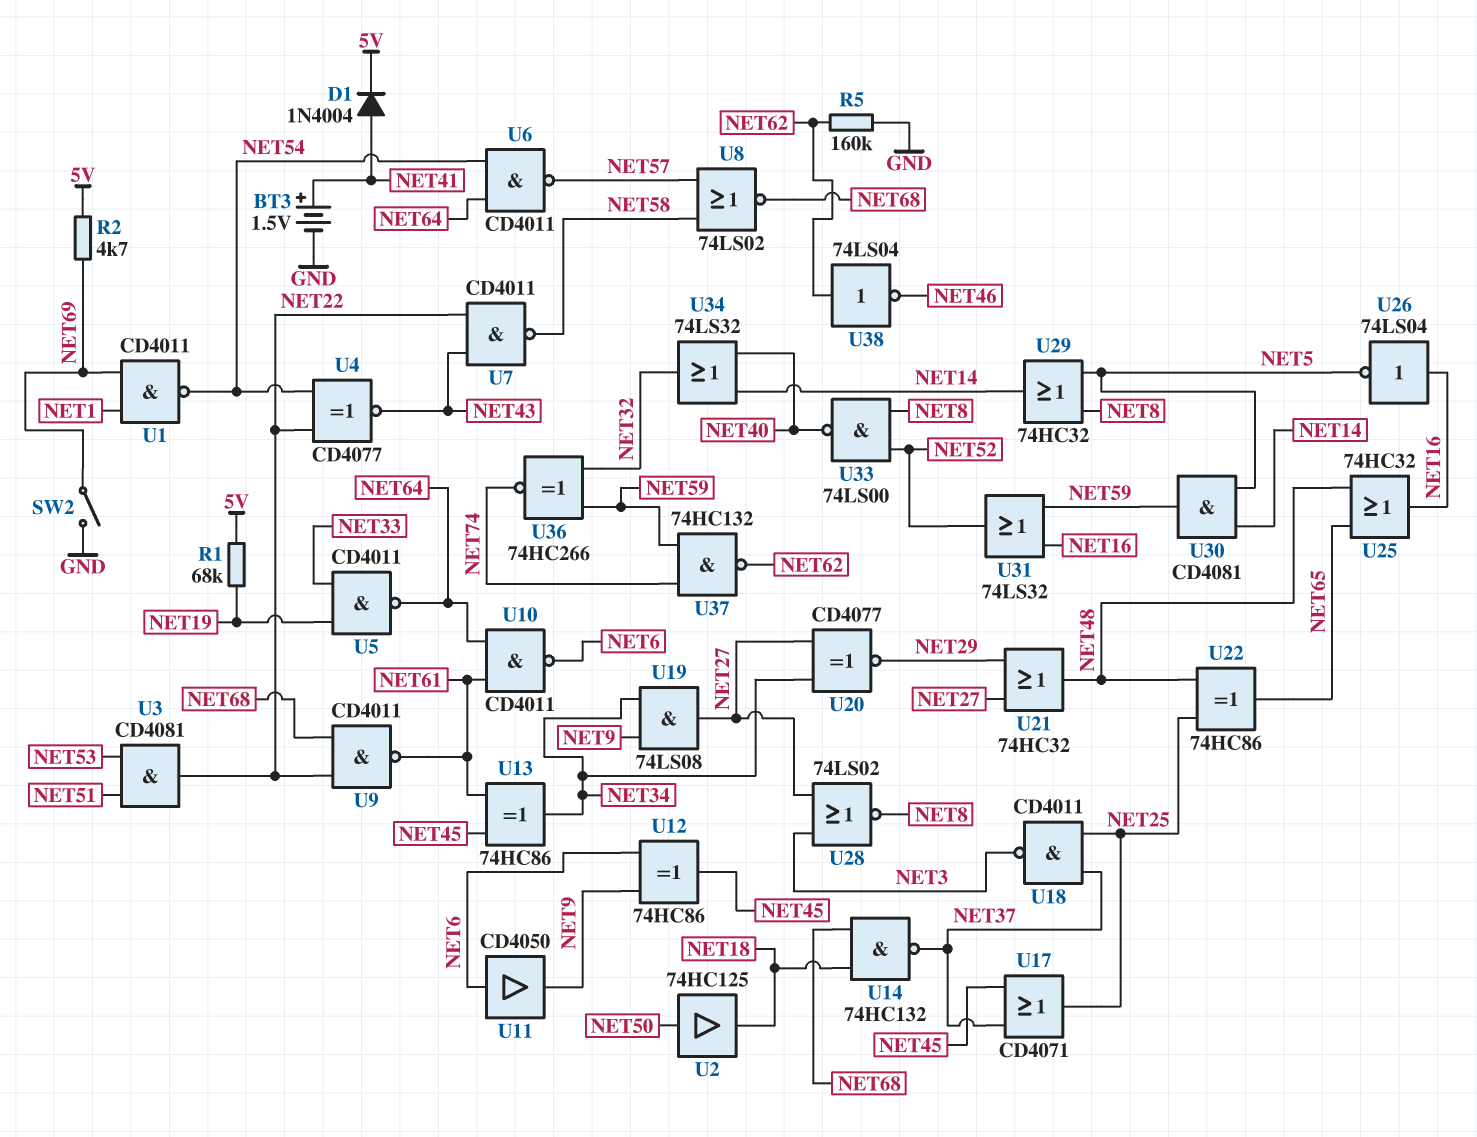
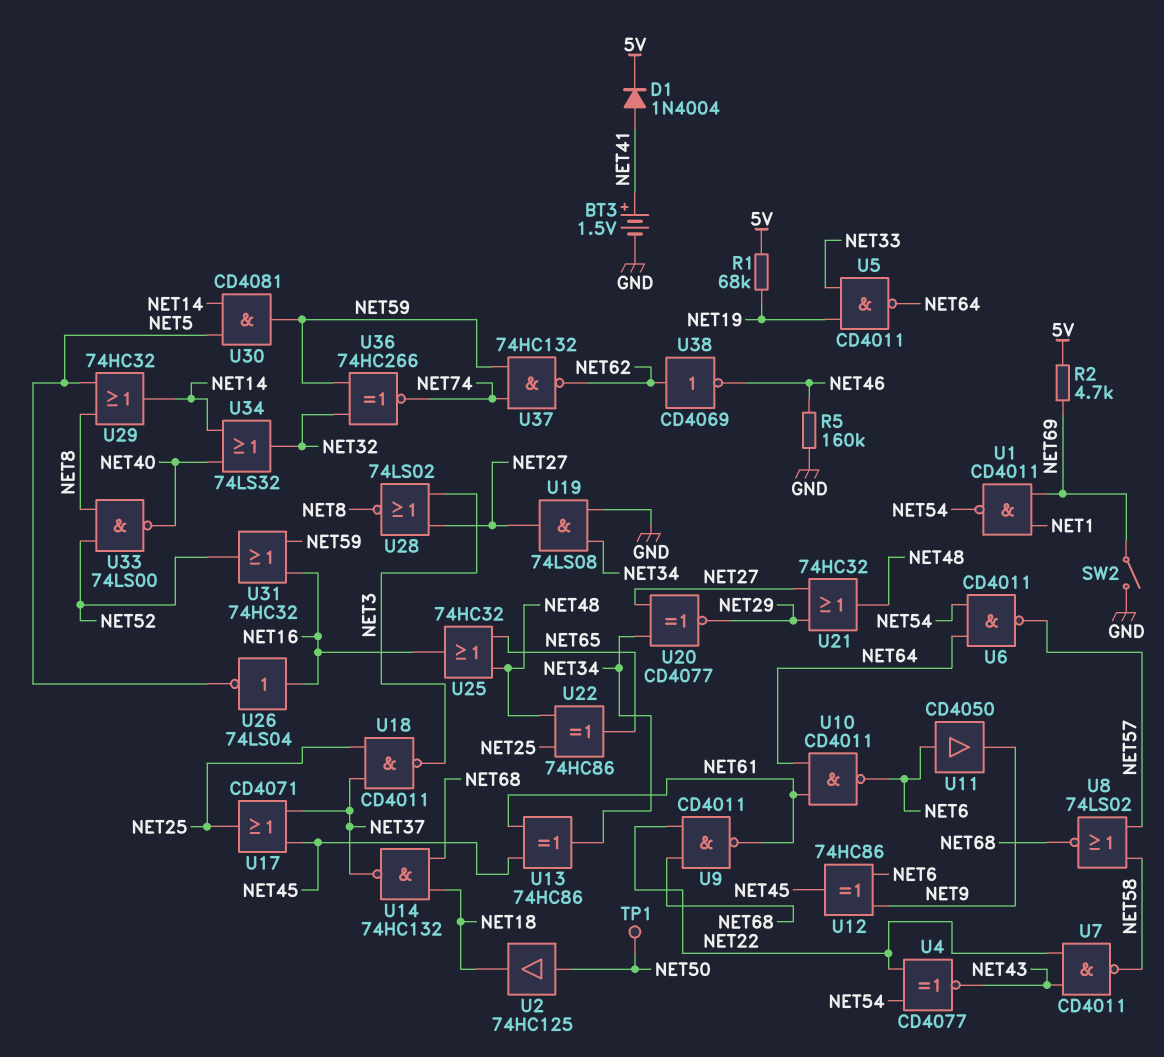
R5: 160k (GND, NET62) -> 160k (GND, NET46)
TP1: none -> test point (NET50)
U3: AND CD4081 (in NET51, in NET53, out NET22) -> none
U19: AND 74LS08 (in NET9, in NET34, out NET27) -> AND 74LS08 (in GND, in NET34, out NET27)
U31: OR 74LS32 (in NET16, in NET59, out NET52) -> OR 74HC32 (in NET16, in NET59, out NET52)
U38: NOT 74LS04 (in NET62, out NET46) -> NOT CD4069 (in NET62, out NET46)

